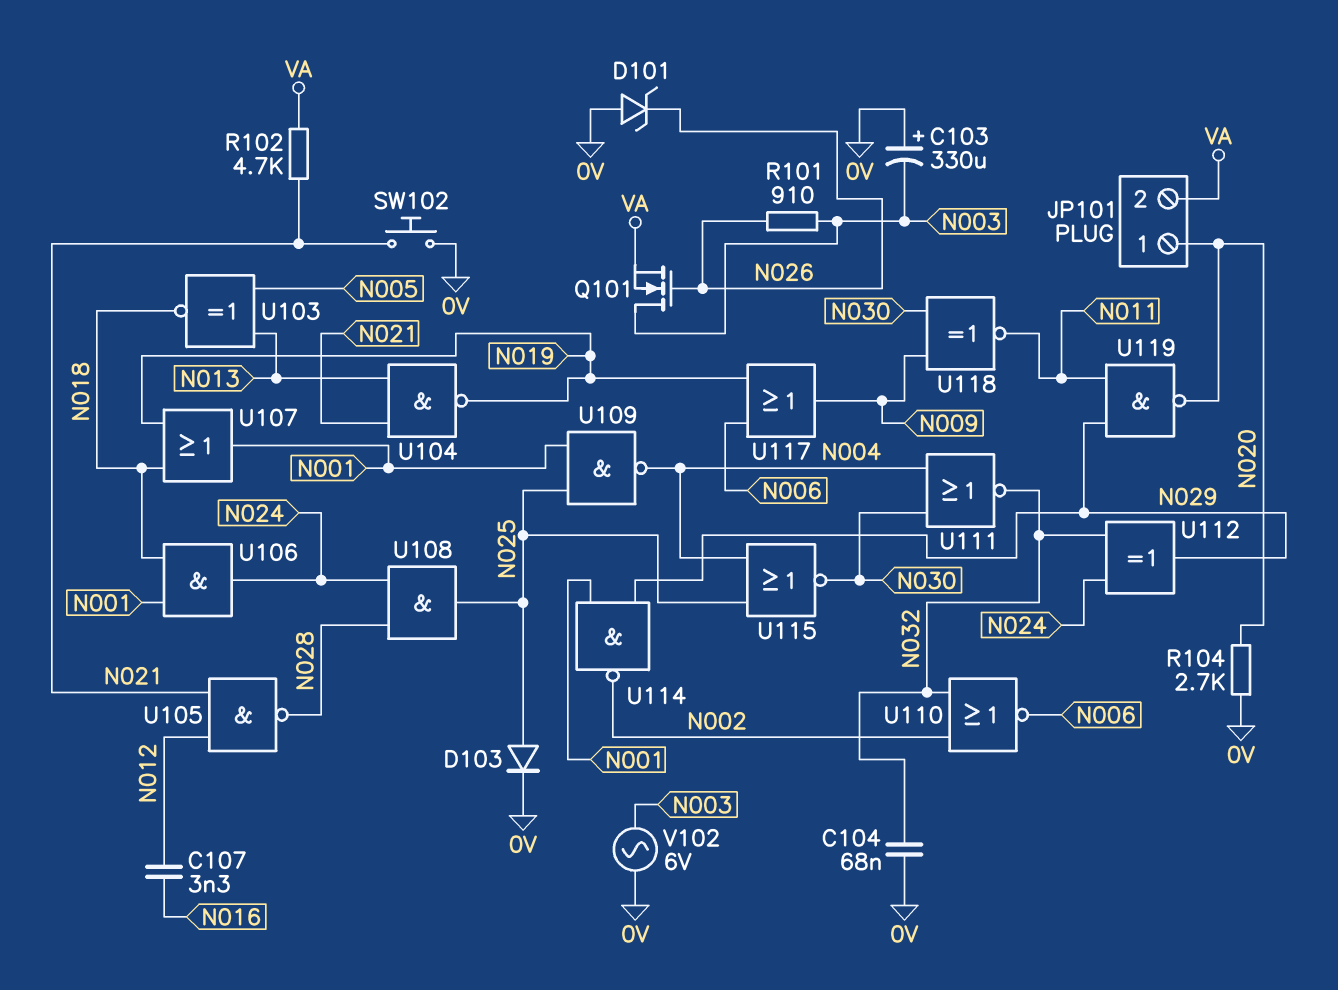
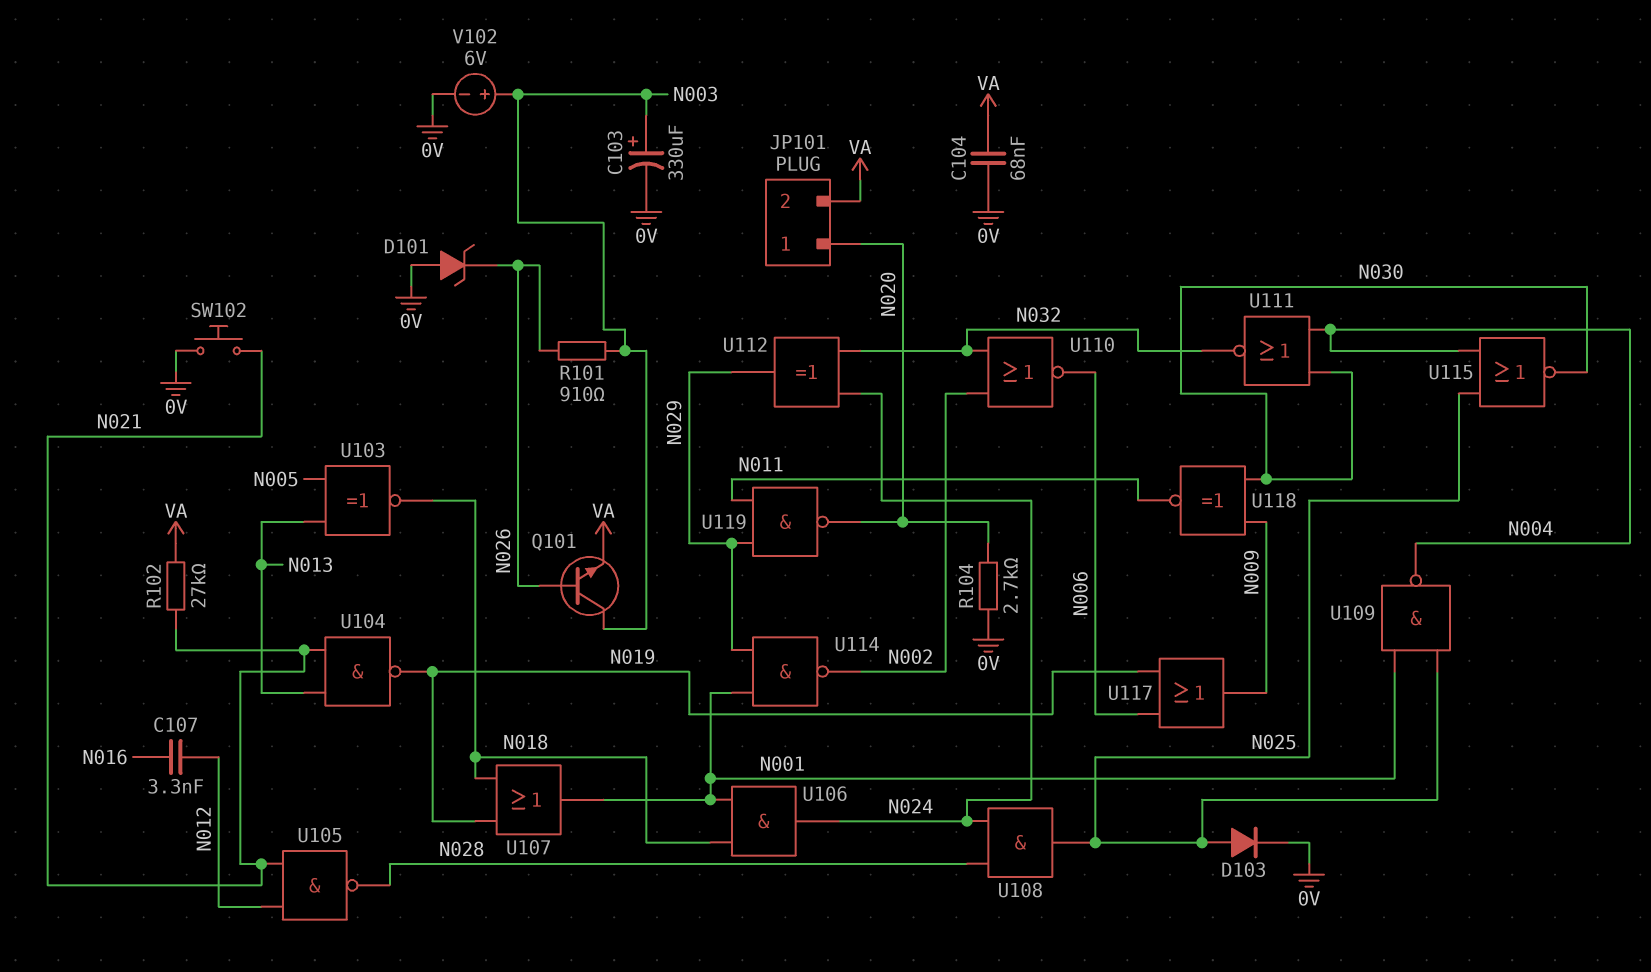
C103: 330uF (plus 0V, minus N003) -> 330uF (plus N003, minus 0V)
C104: 68nF (0V, N032) -> 68nF (0V, VA)
Q101: NMOS (G N026, D N003, S VA) -> NPN (B N026, C N003, E VA)
R102: 4.7k (N021, VA) -> 27k (N021, VA)
V102: AC 6V (0V, N003) -> 6V (plus N003, minus 0V)

